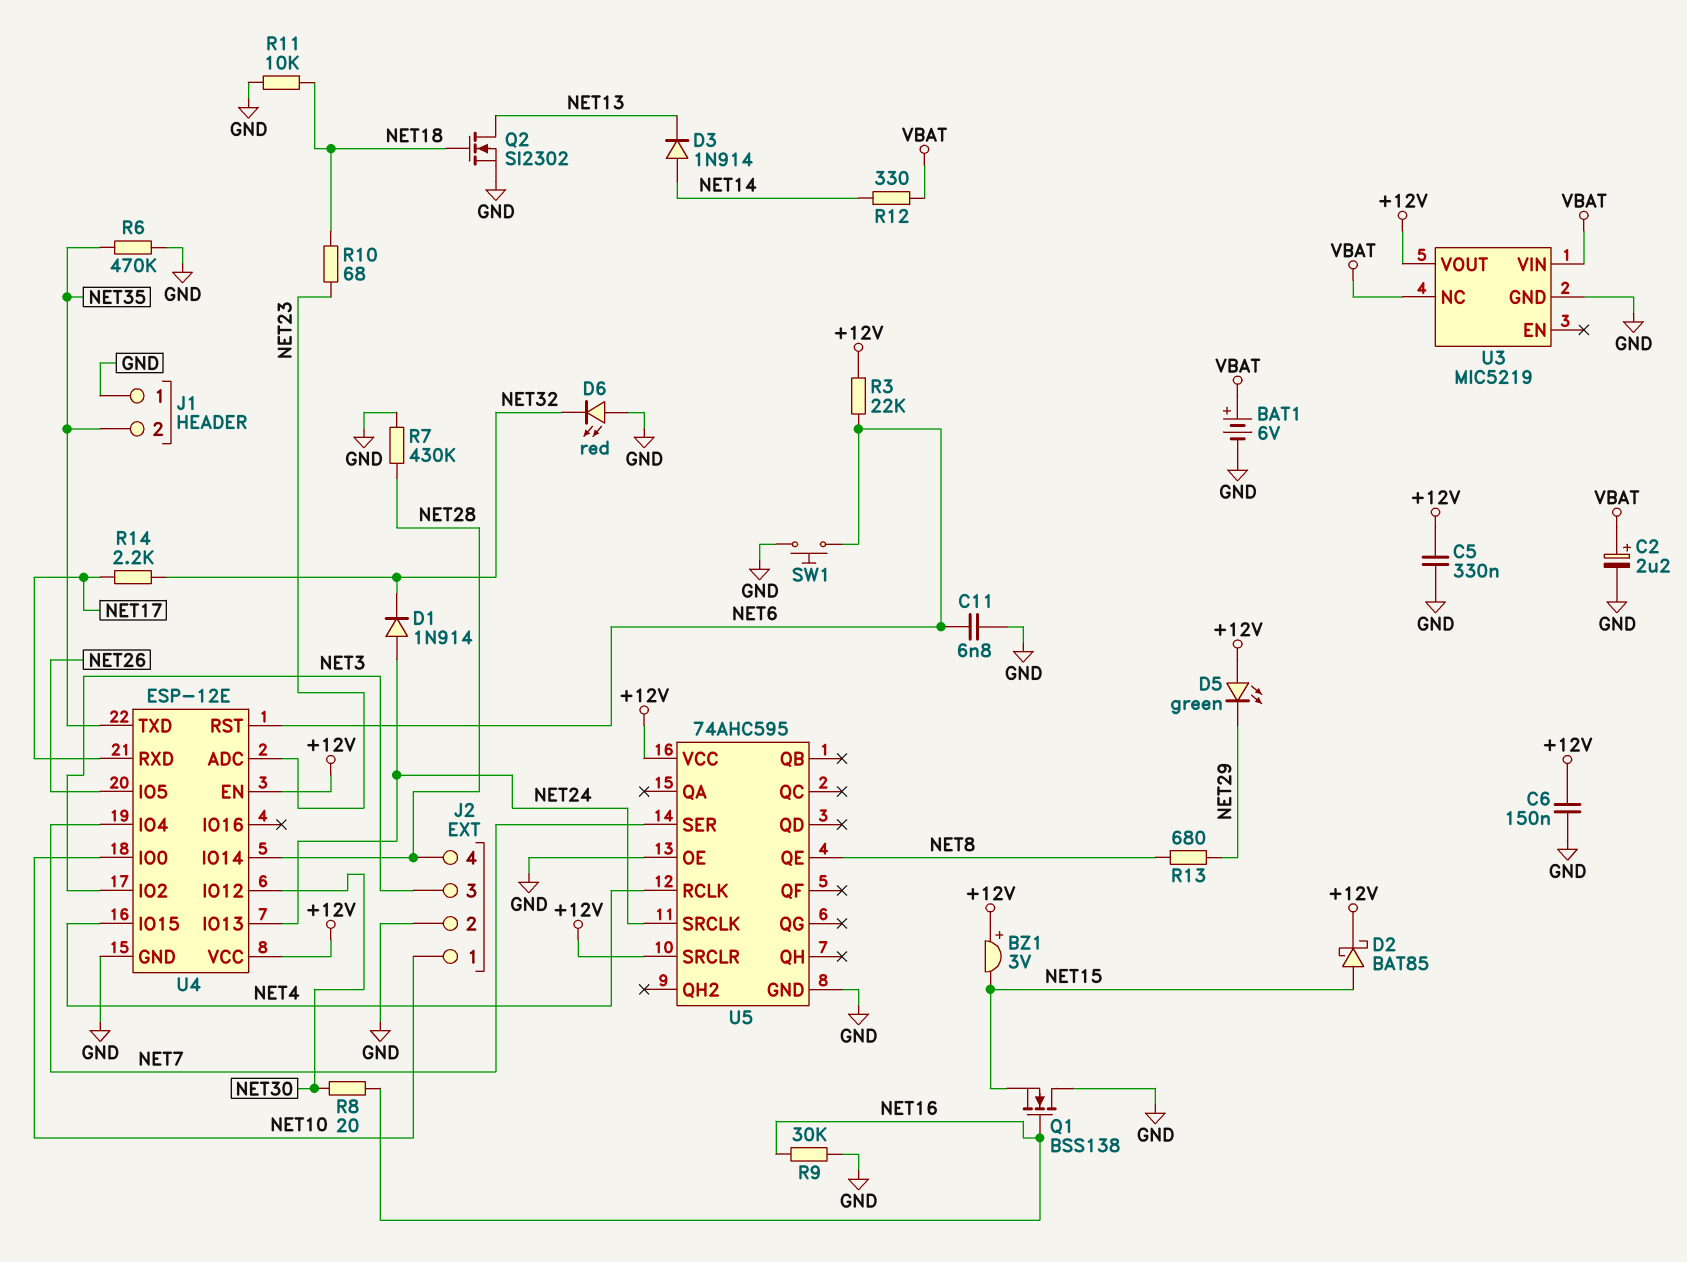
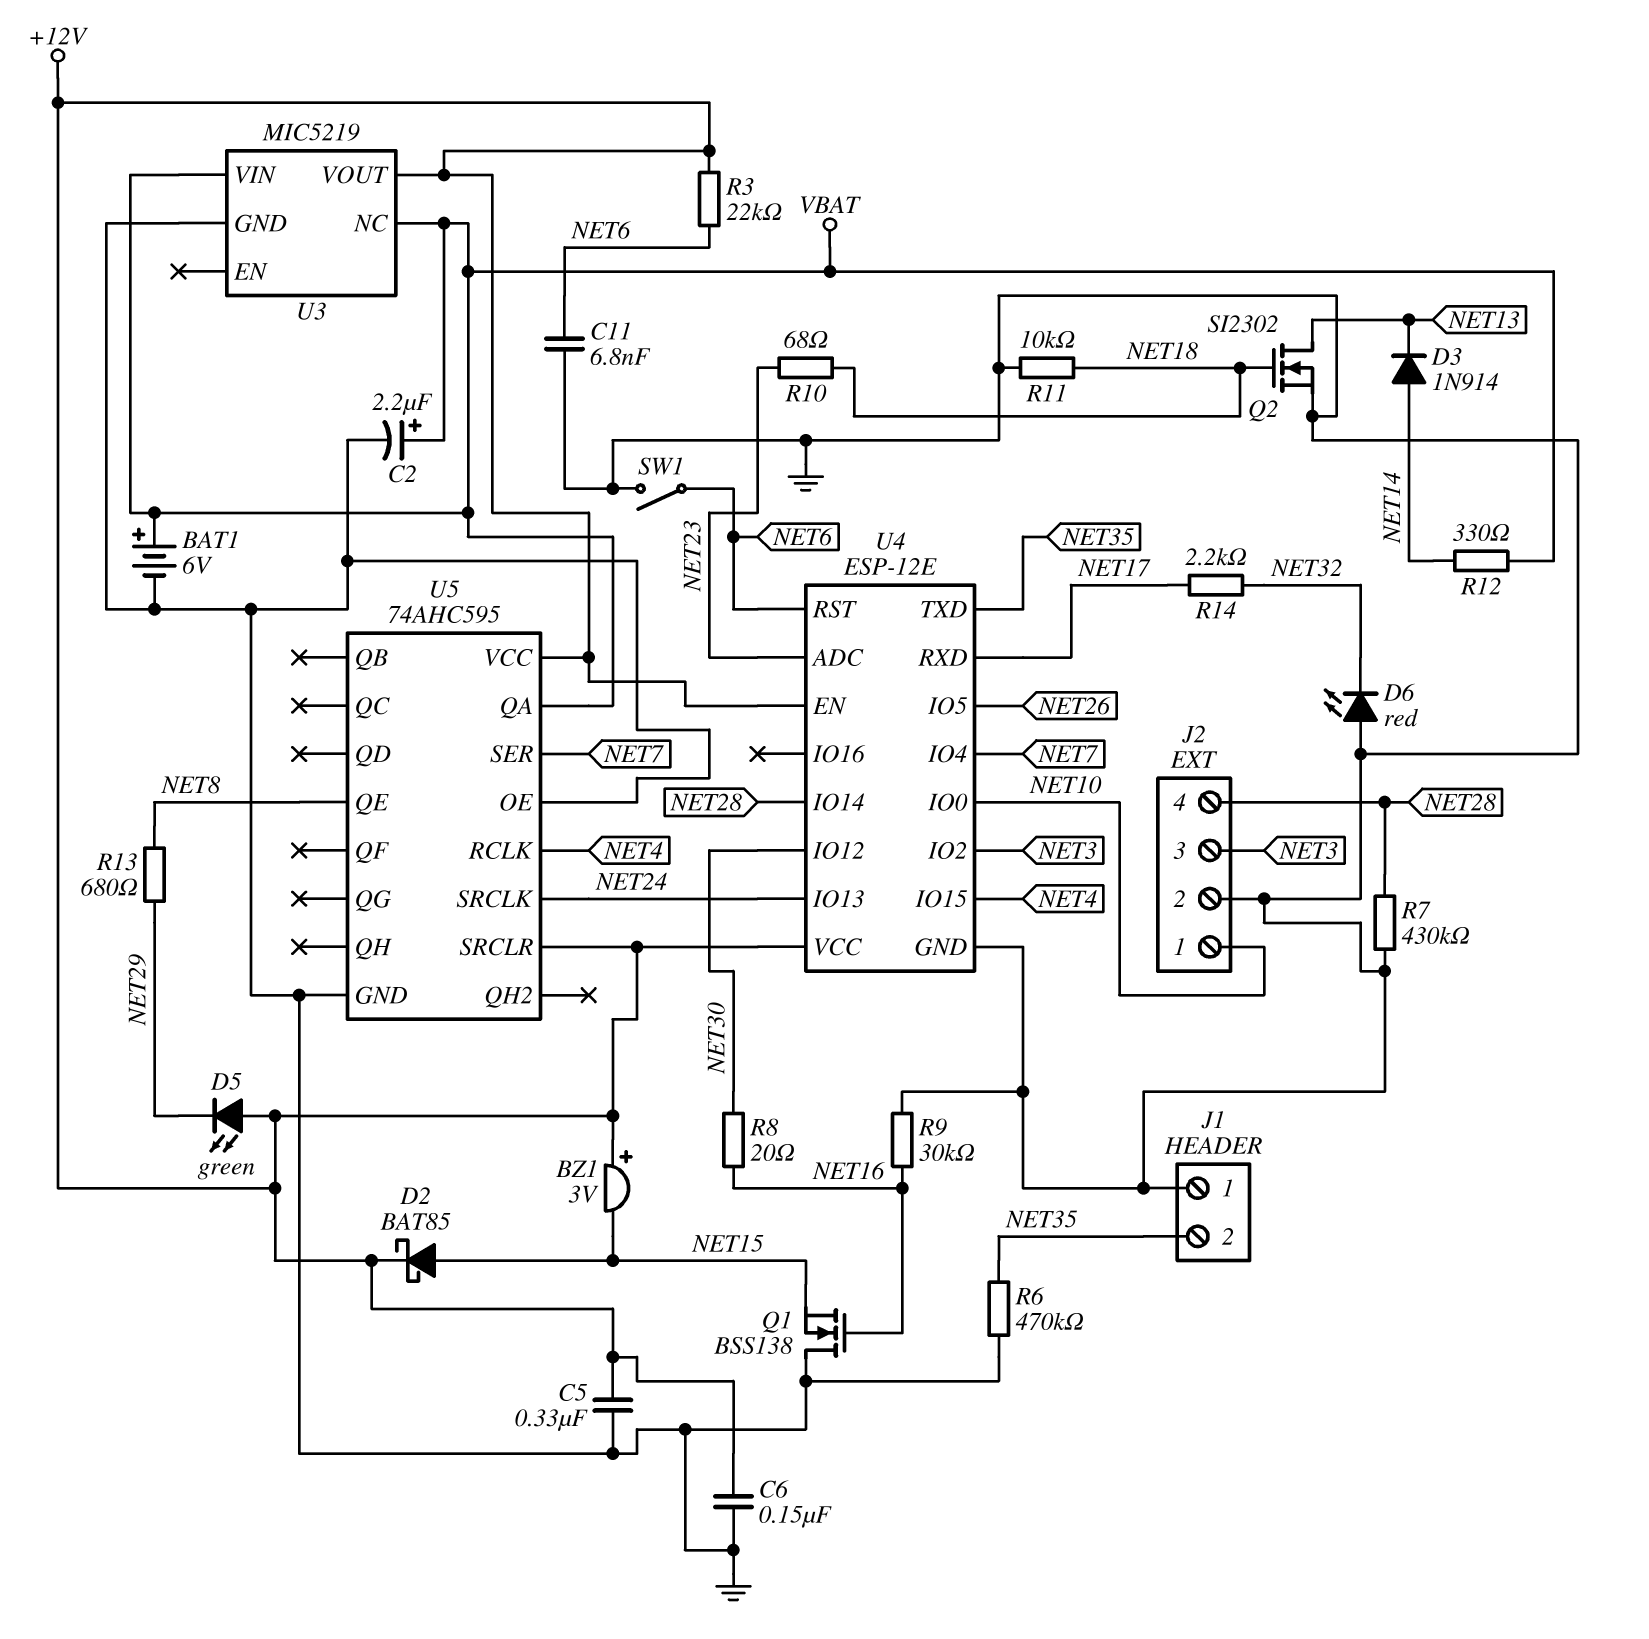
D1: diode 1N914 (A NET24, K NET32) -> none
SW1: button (GND, NET6) -> switch (GND, NET6)
U5 pin QA: none -> VBAT

